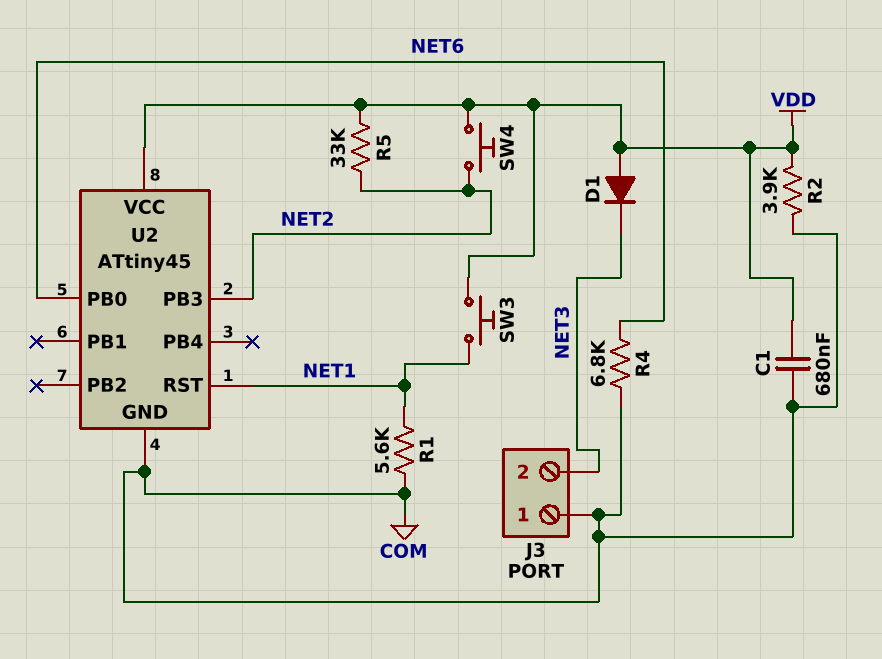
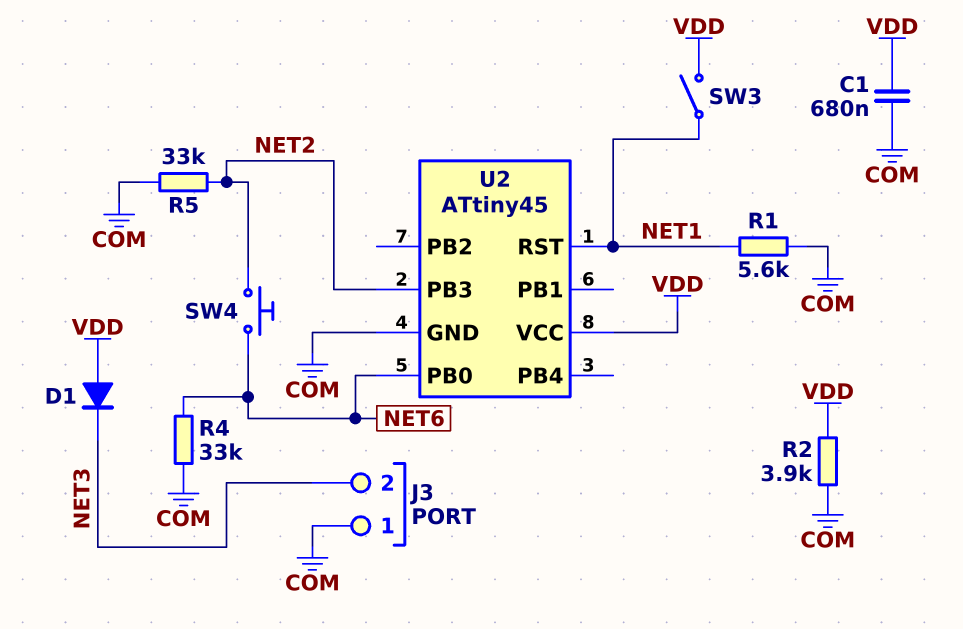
R4: 6.8k (COM, NET6) -> 33k (COM, NET6)
R5: 33k (NET2, VDD) -> 33k (COM, NET2)
SW3: button (NET1, VDD) -> switch (NET1, VDD)
SW4: button (NET2, VDD) -> button (NET2, NET6)

